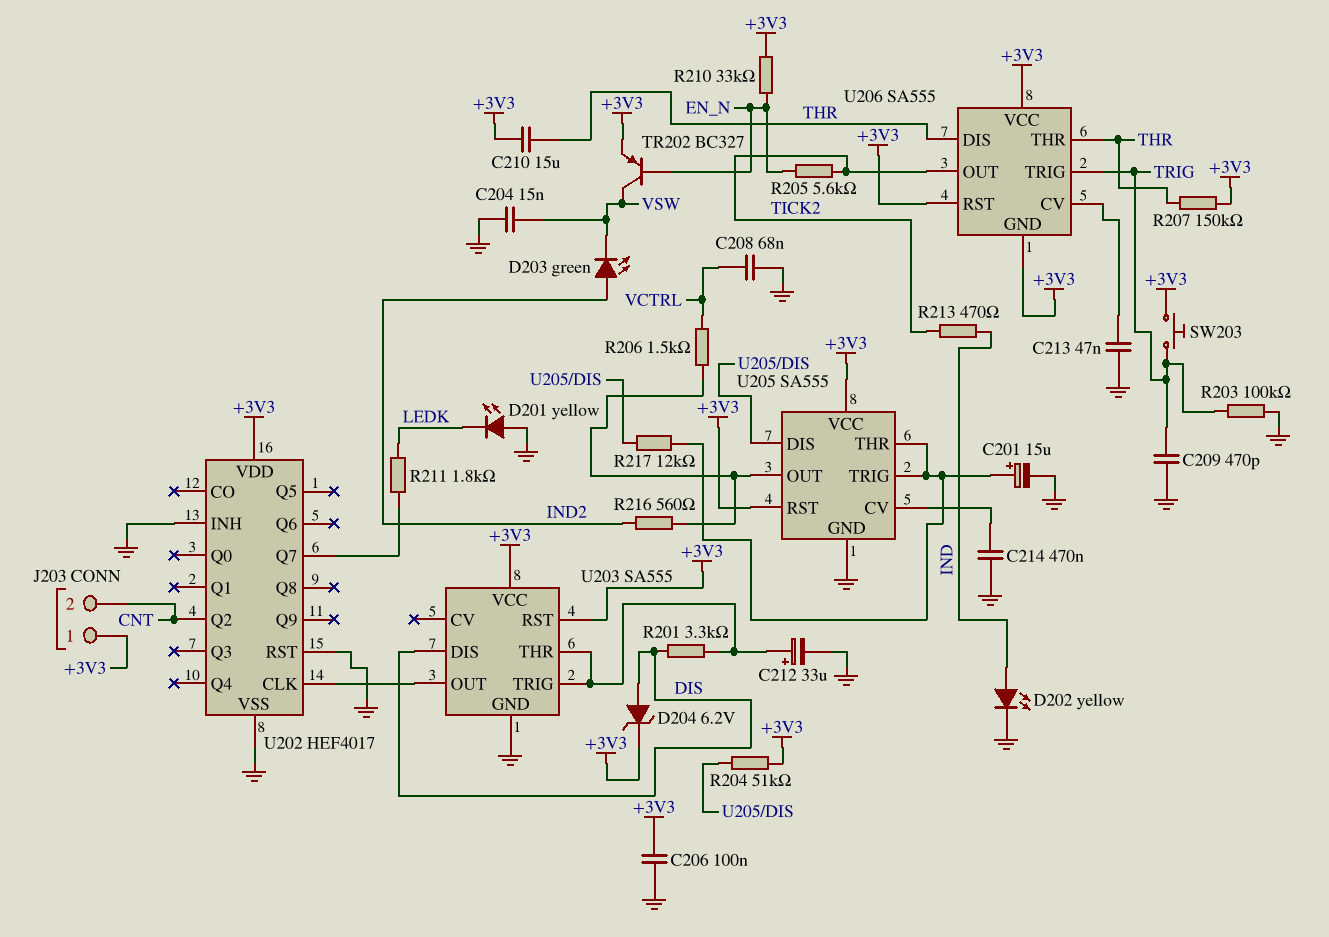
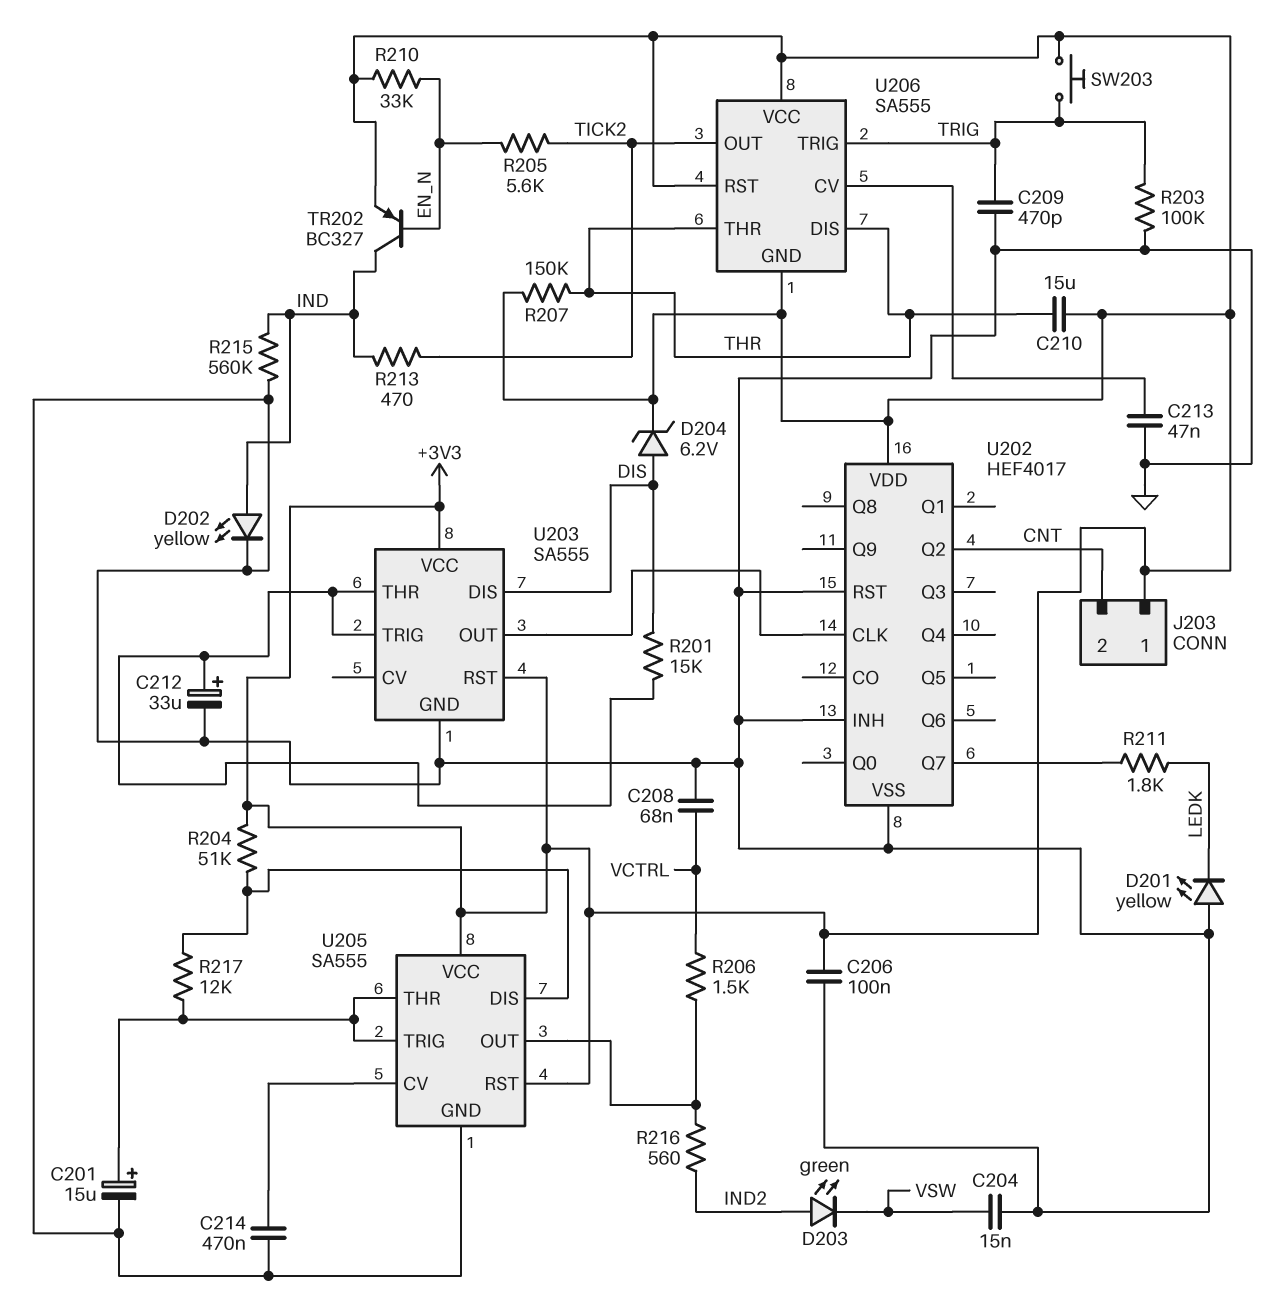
R201: 3.3k (DIS, U203/THR) -> 15k (DIS, U203/THR)
R215: none -> 560k (GND, IND)
TR202: PNP BC327 (B EN_N, C VSW, E +3V3) -> PNP BC327 (B EN_N, C IND, E +3V3)

